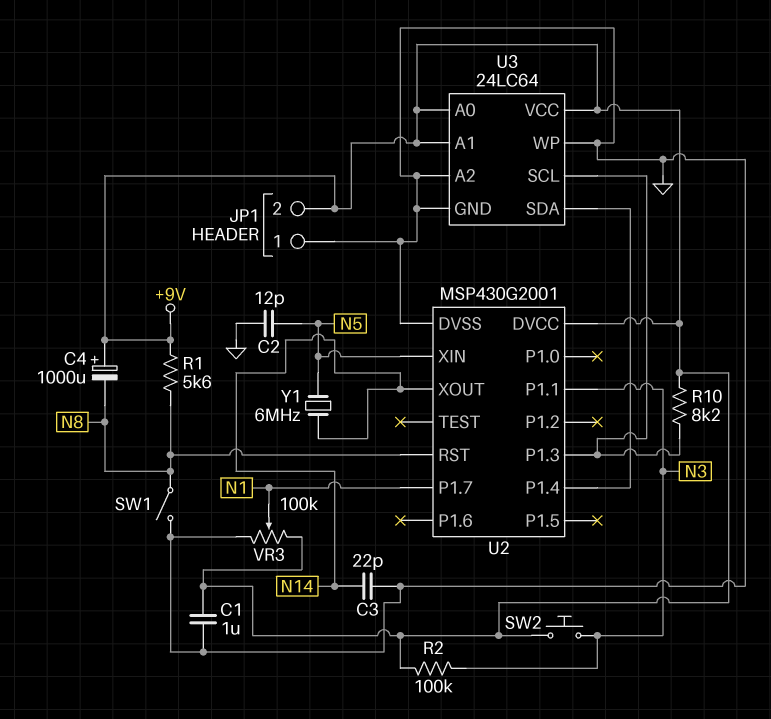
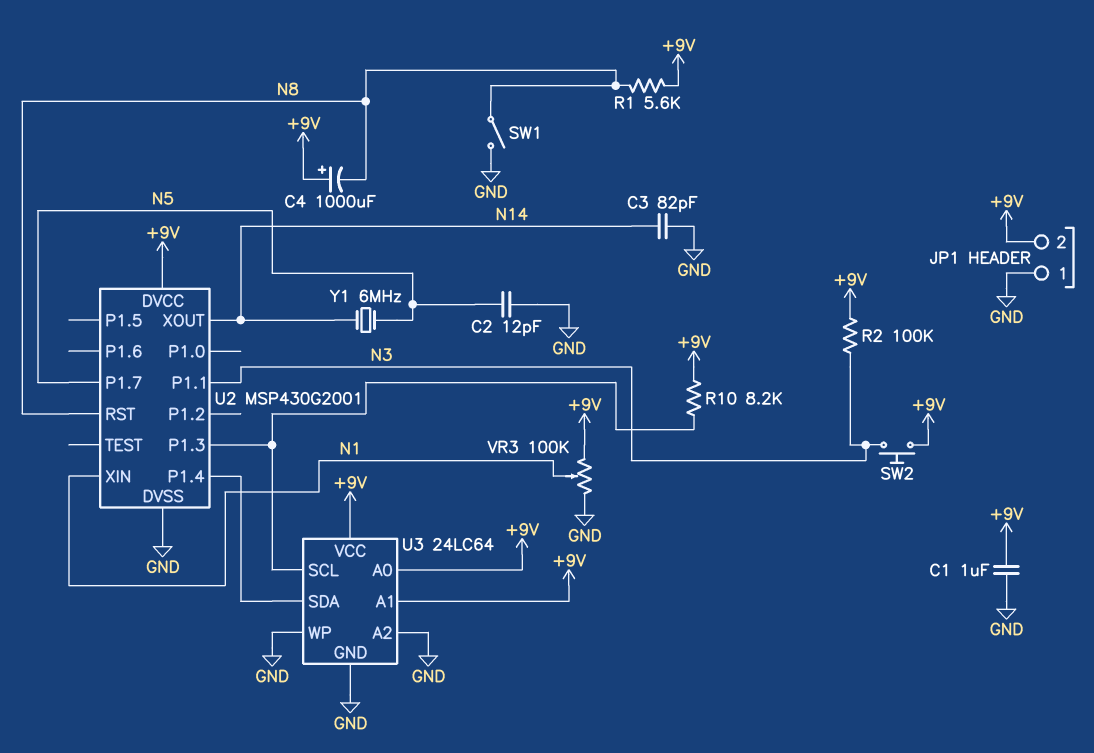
C3: 22pF (GND, N14) -> 82pF (GND, N14)
U2 pin P1.7: N1 -> N5
U2 pin XIN: N5 -> N1

